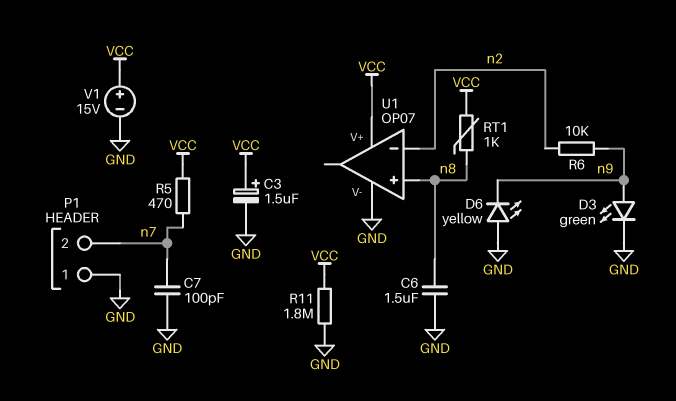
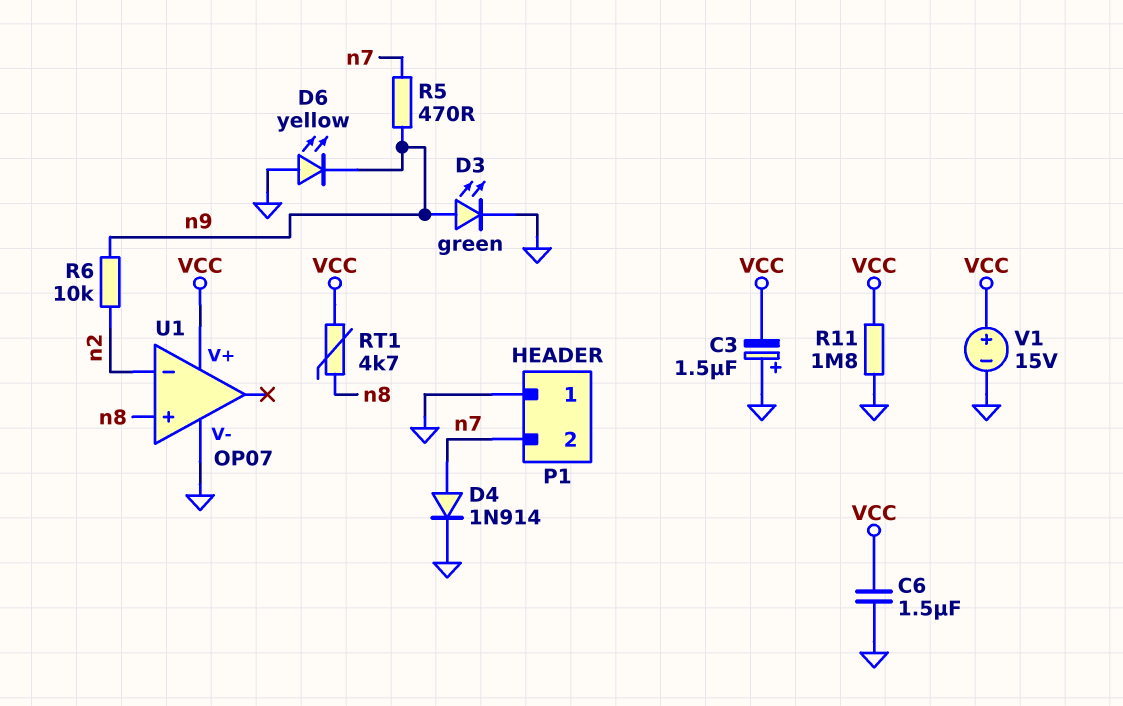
C3: 1.5uF (plus VCC, minus GND) -> 1.5uF (plus GND, minus VCC)
C6: 1.5uF (GND, n8) -> 1.5uF (GND, VCC)
C7: 100pF (GND, n7) -> none
D4: none -> diode 1N914 (A n7, K GND)
R5: 470 (VCC, n7) -> 470 (n7, n9)
RT1: 1k (VCC, n8) -> 4.7k (VCC, n8)

